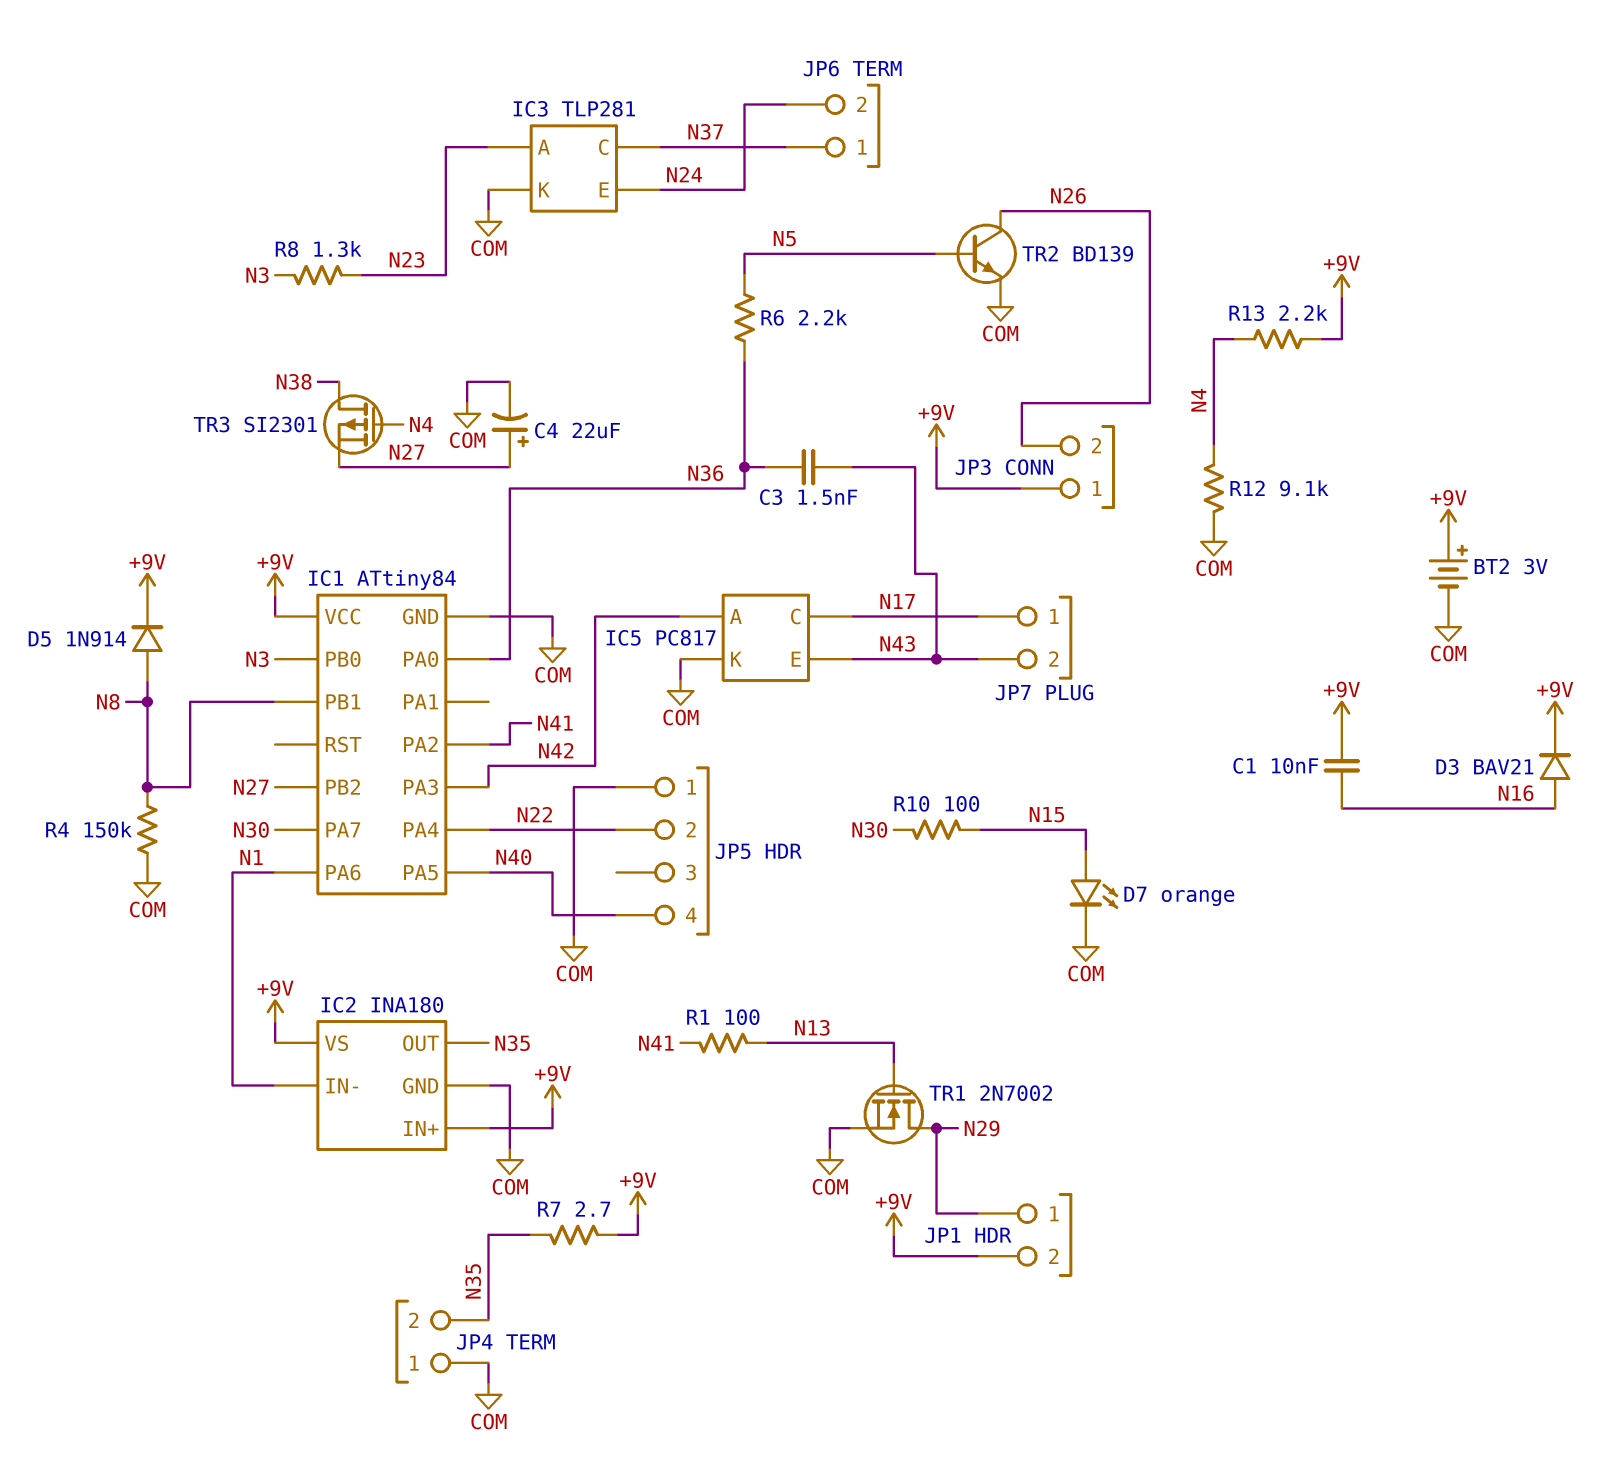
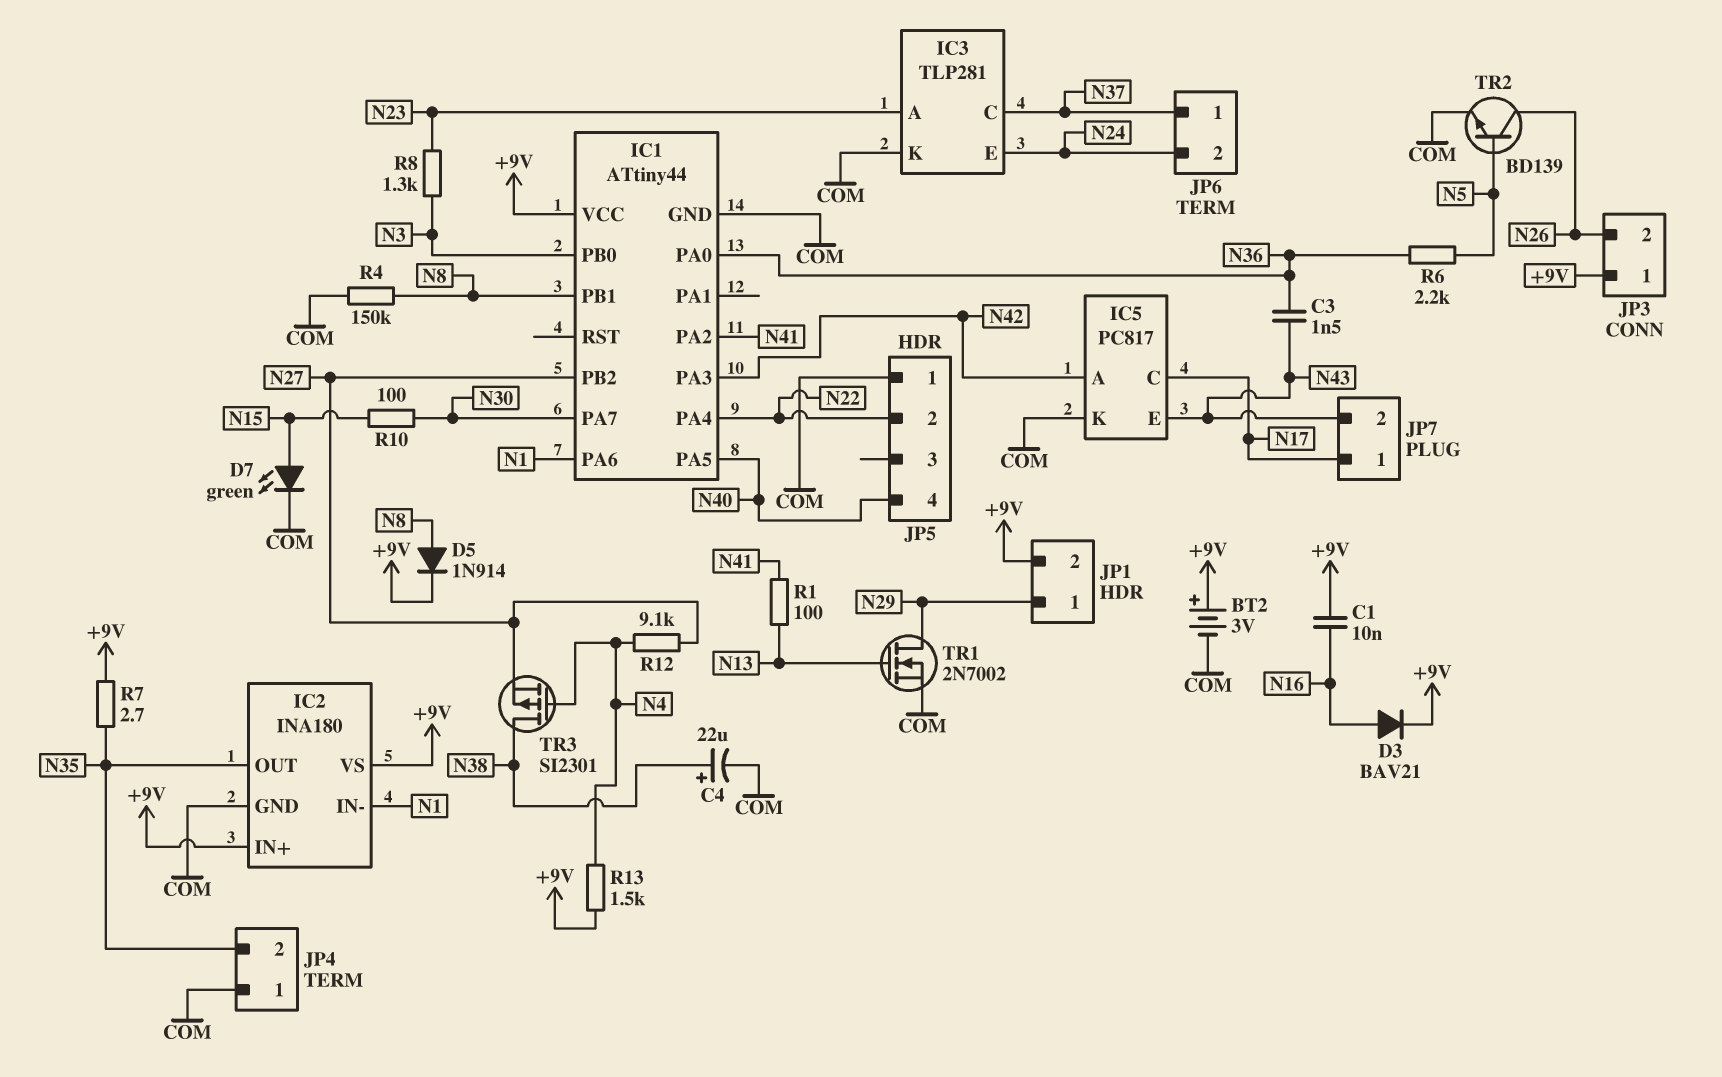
C4: 22uF (plus N27, minus COM) -> 22uF (plus N38, minus COM)
D7: LED orange (A N15, K COM) -> LED green (A N15, K COM)
IC1: ATtiny84 -> ATtiny44
R12: 9.1k (COM, N4) -> 9.1k (N4, N27)
R13: 2.2k (+9V, N4) -> 1.5k (+9V, N4)

